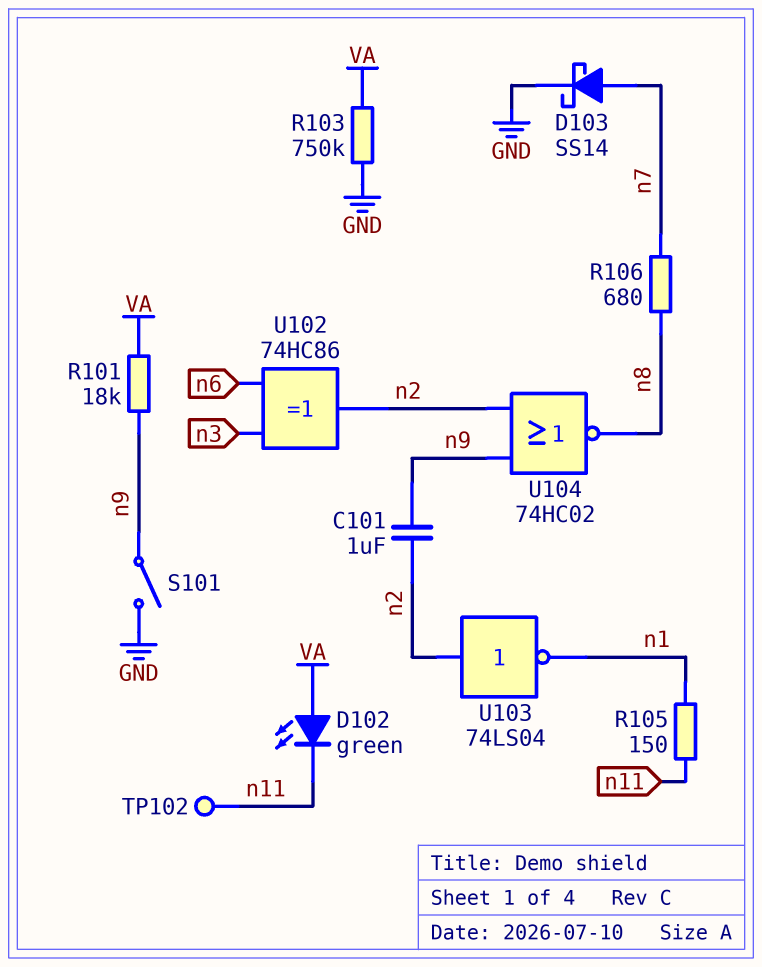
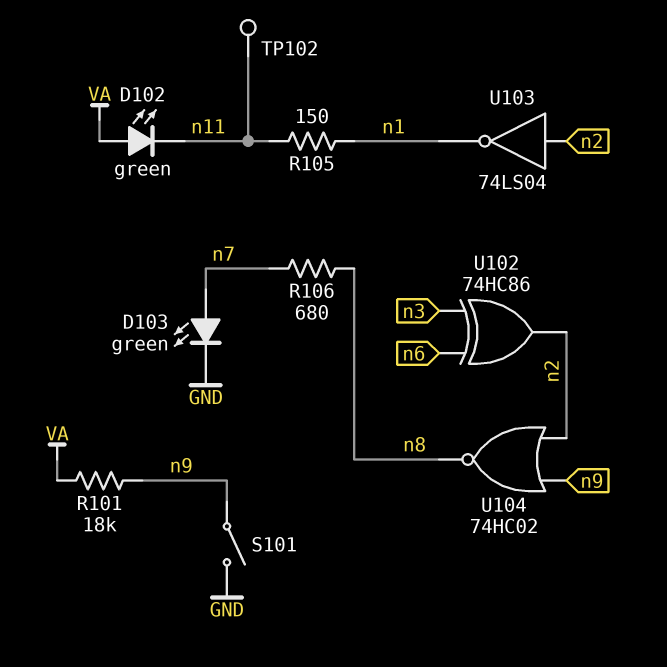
C101: 1uF (n2, n9) -> none
D103: schottky SS14 (A n7, K GND) -> LED green (A n7, K GND)
R103: 750k (GND, VA) -> none

